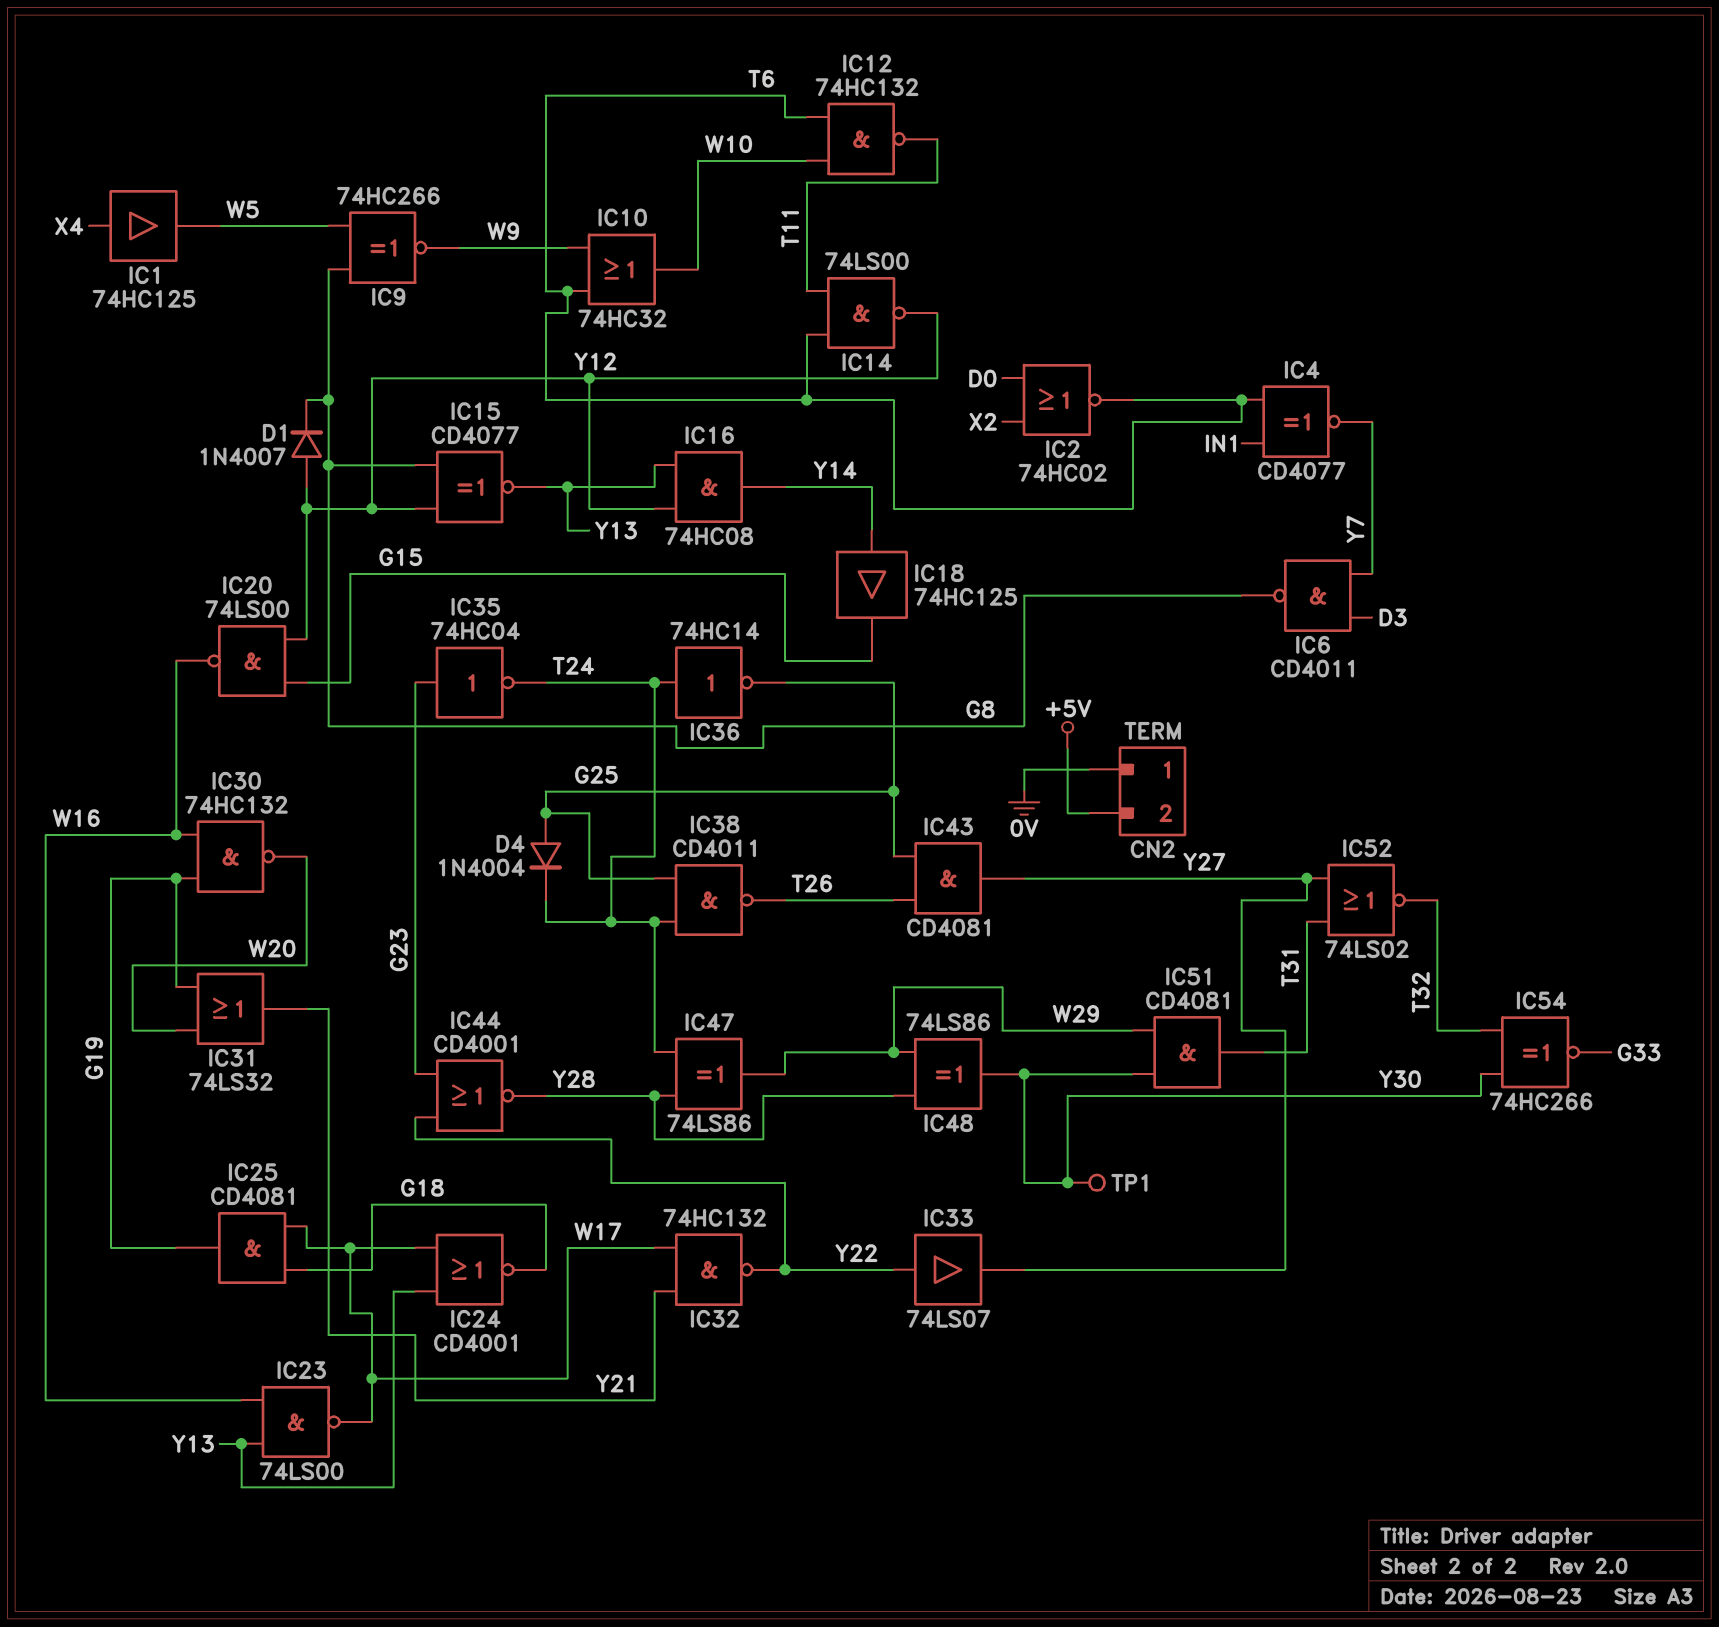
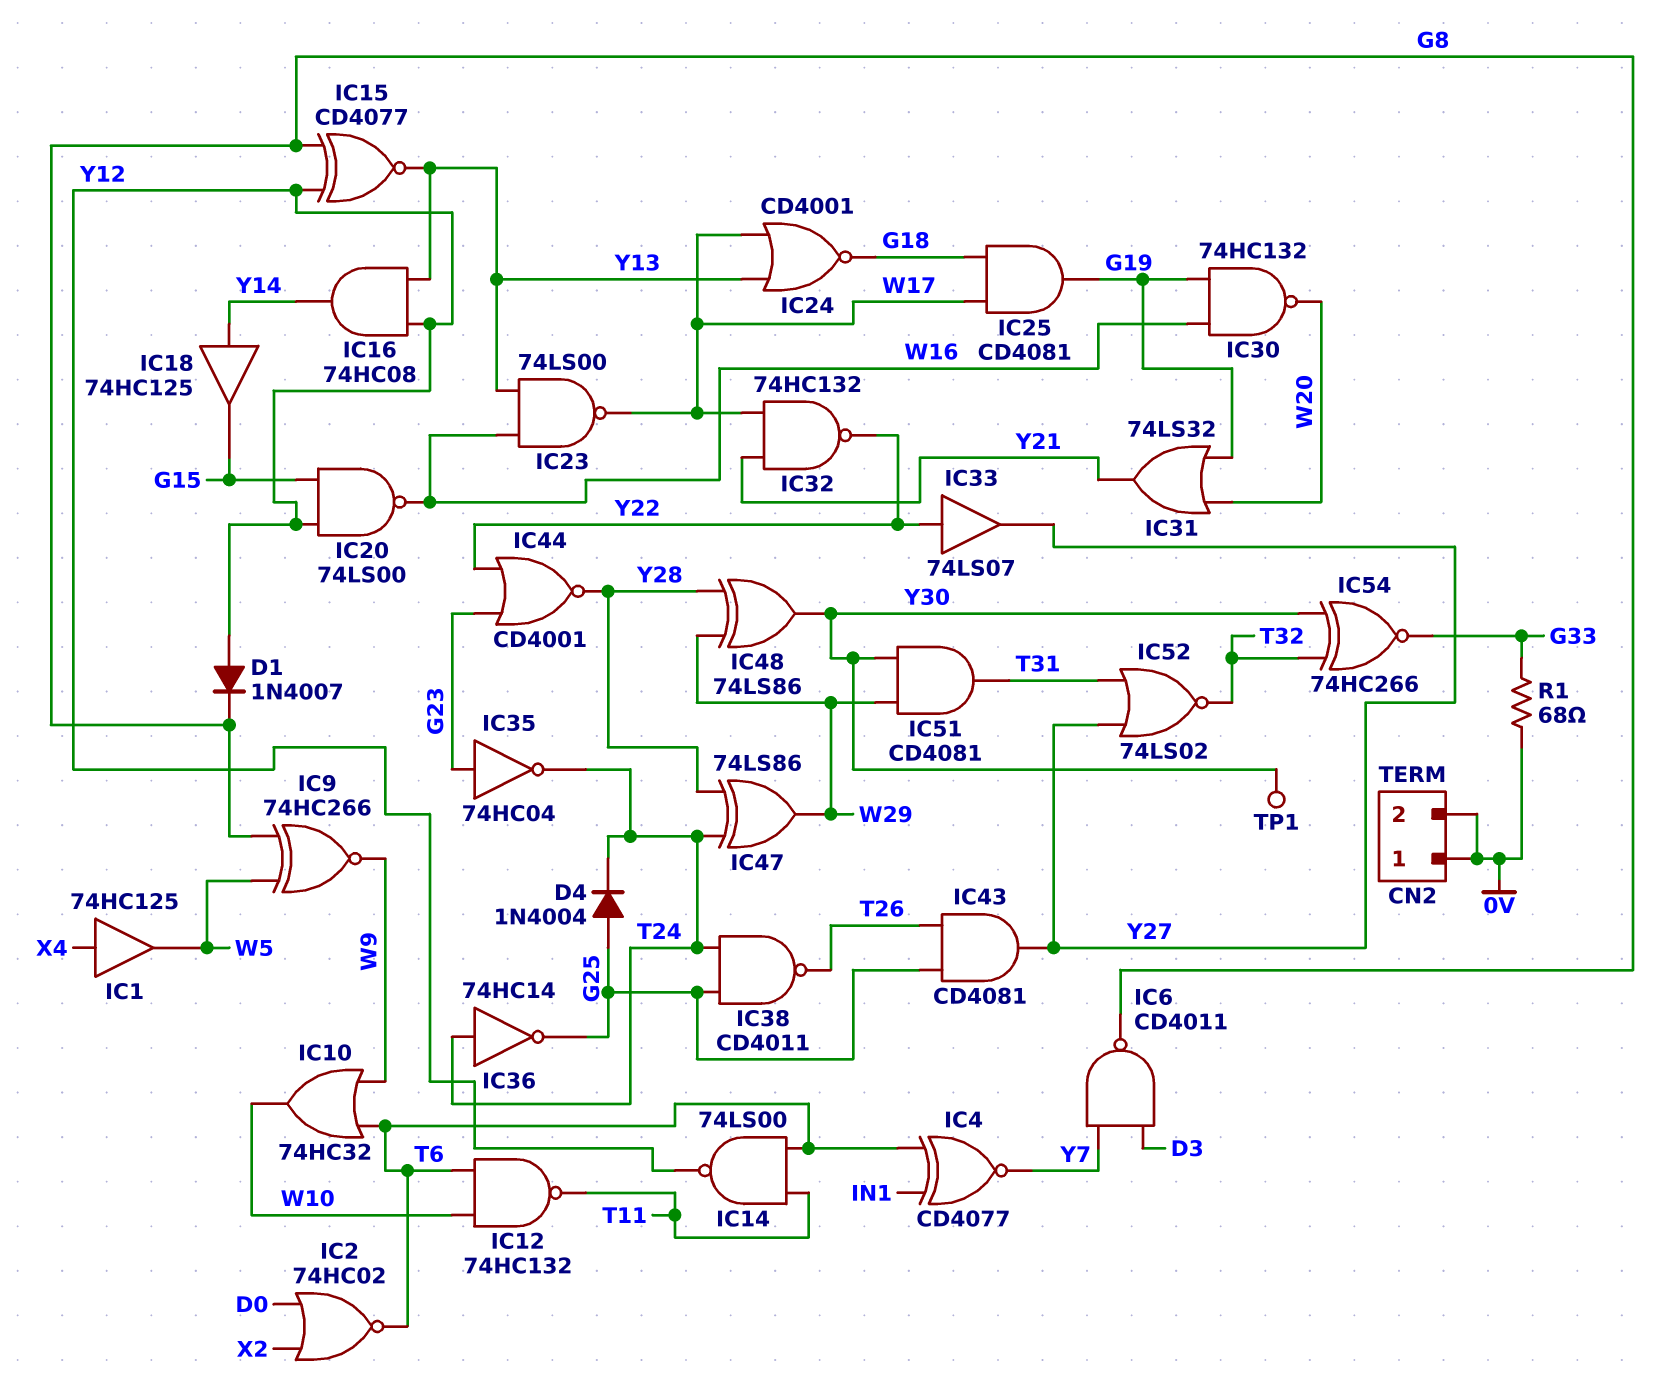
CN2 pin 2: +5V -> 0V
R1: none -> 68 (0V, G33)

